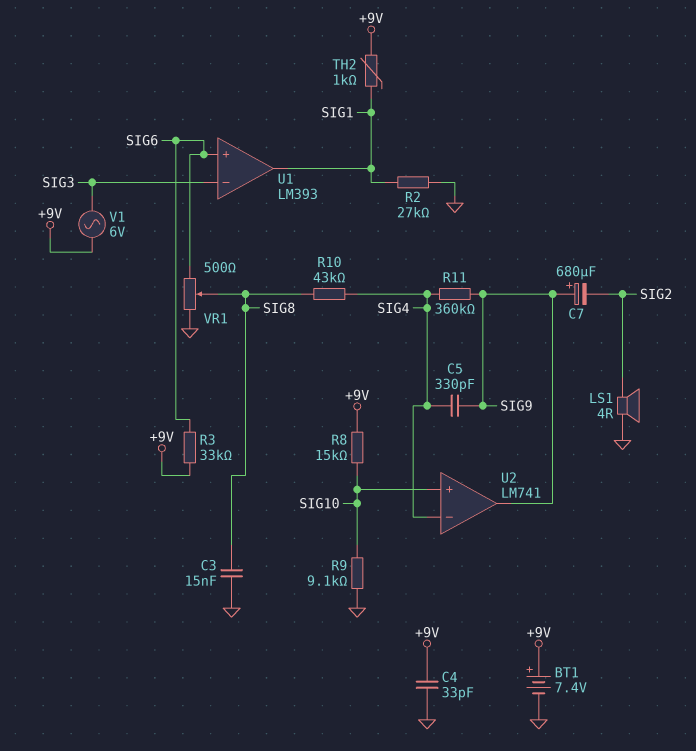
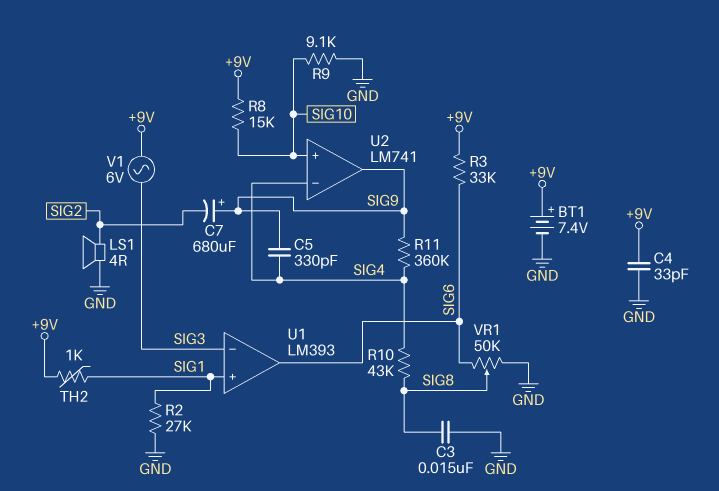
U1 pin in+: SIG6 -> SIG1
U1 pin out: SIG1 -> SIG6
VR1: 500 (GND, SIG6, wiper SIG8) -> 50k (GND, SIG6, wiper SIG8)

